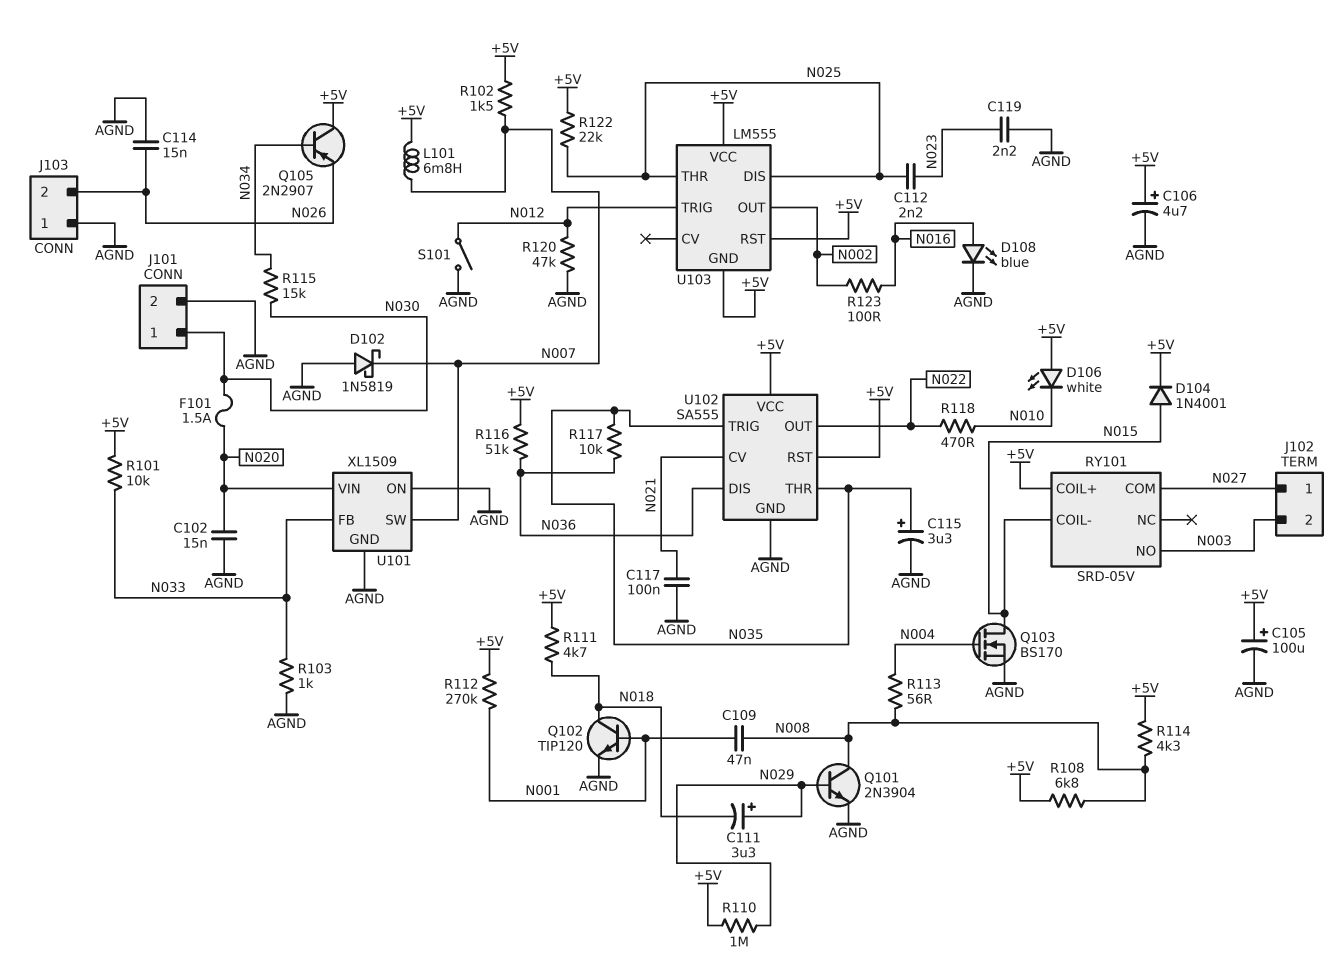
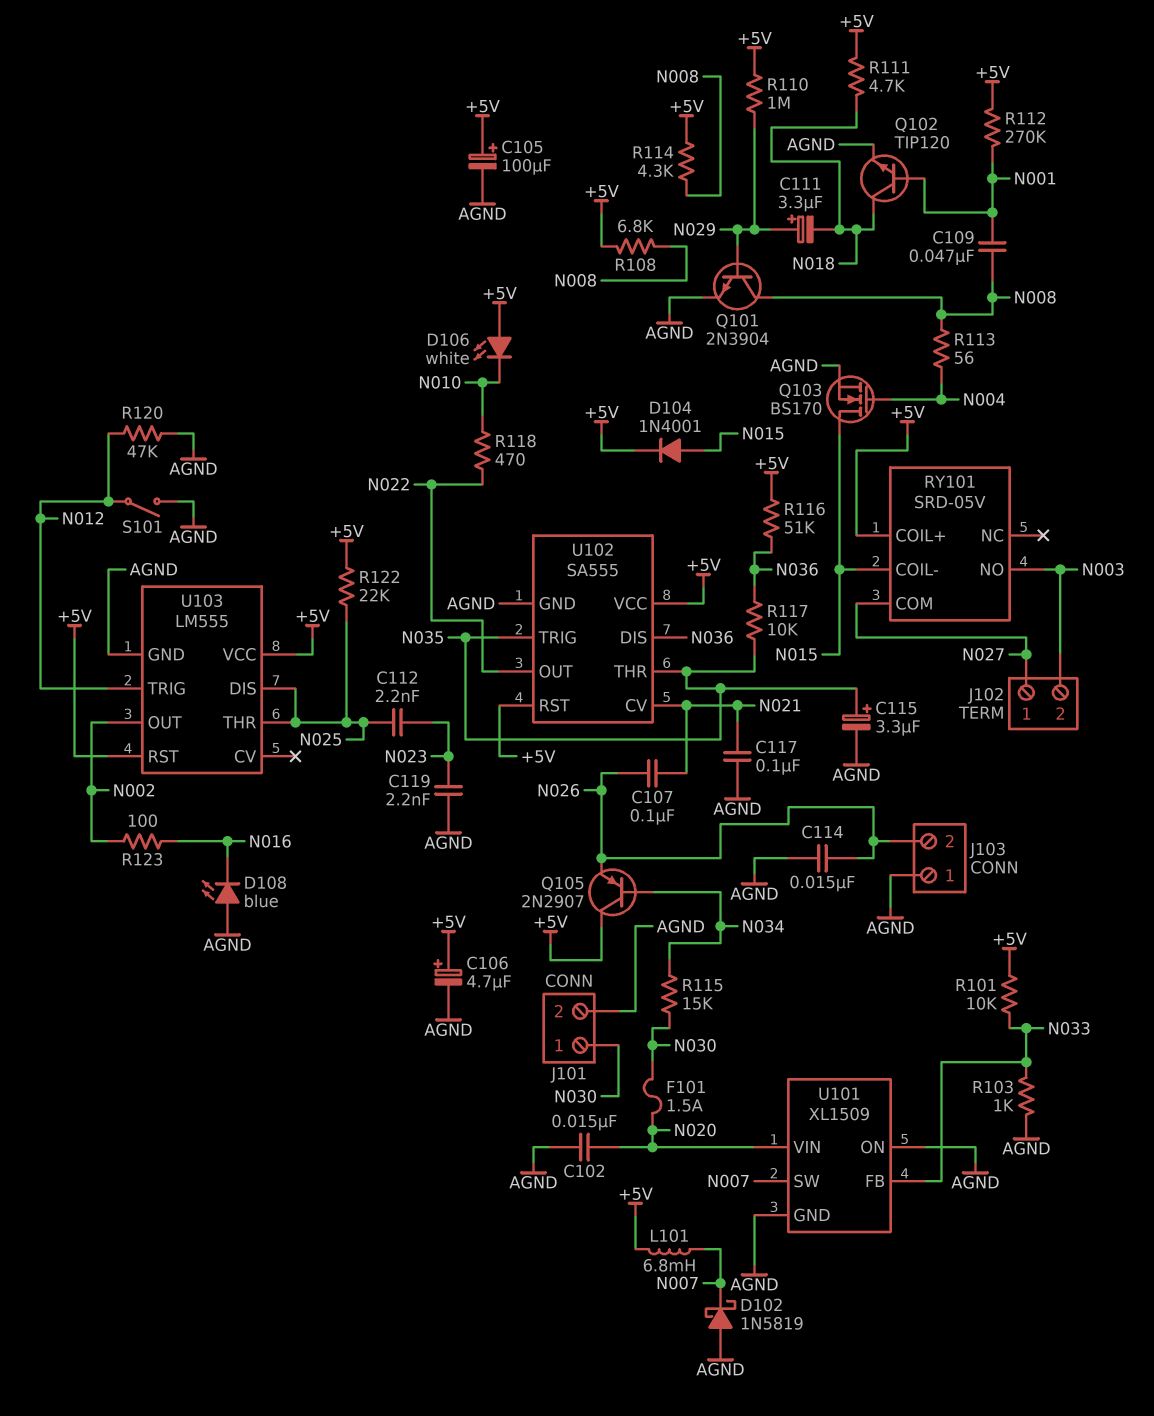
C107: none -> 100nF (N021, N026)
D108: LED blue (A N016, K AGND) -> LED blue (A AGND, K N016)
R102: 1.5k (+5V, N007) -> none
U103 pin GND: +5V -> AGND

